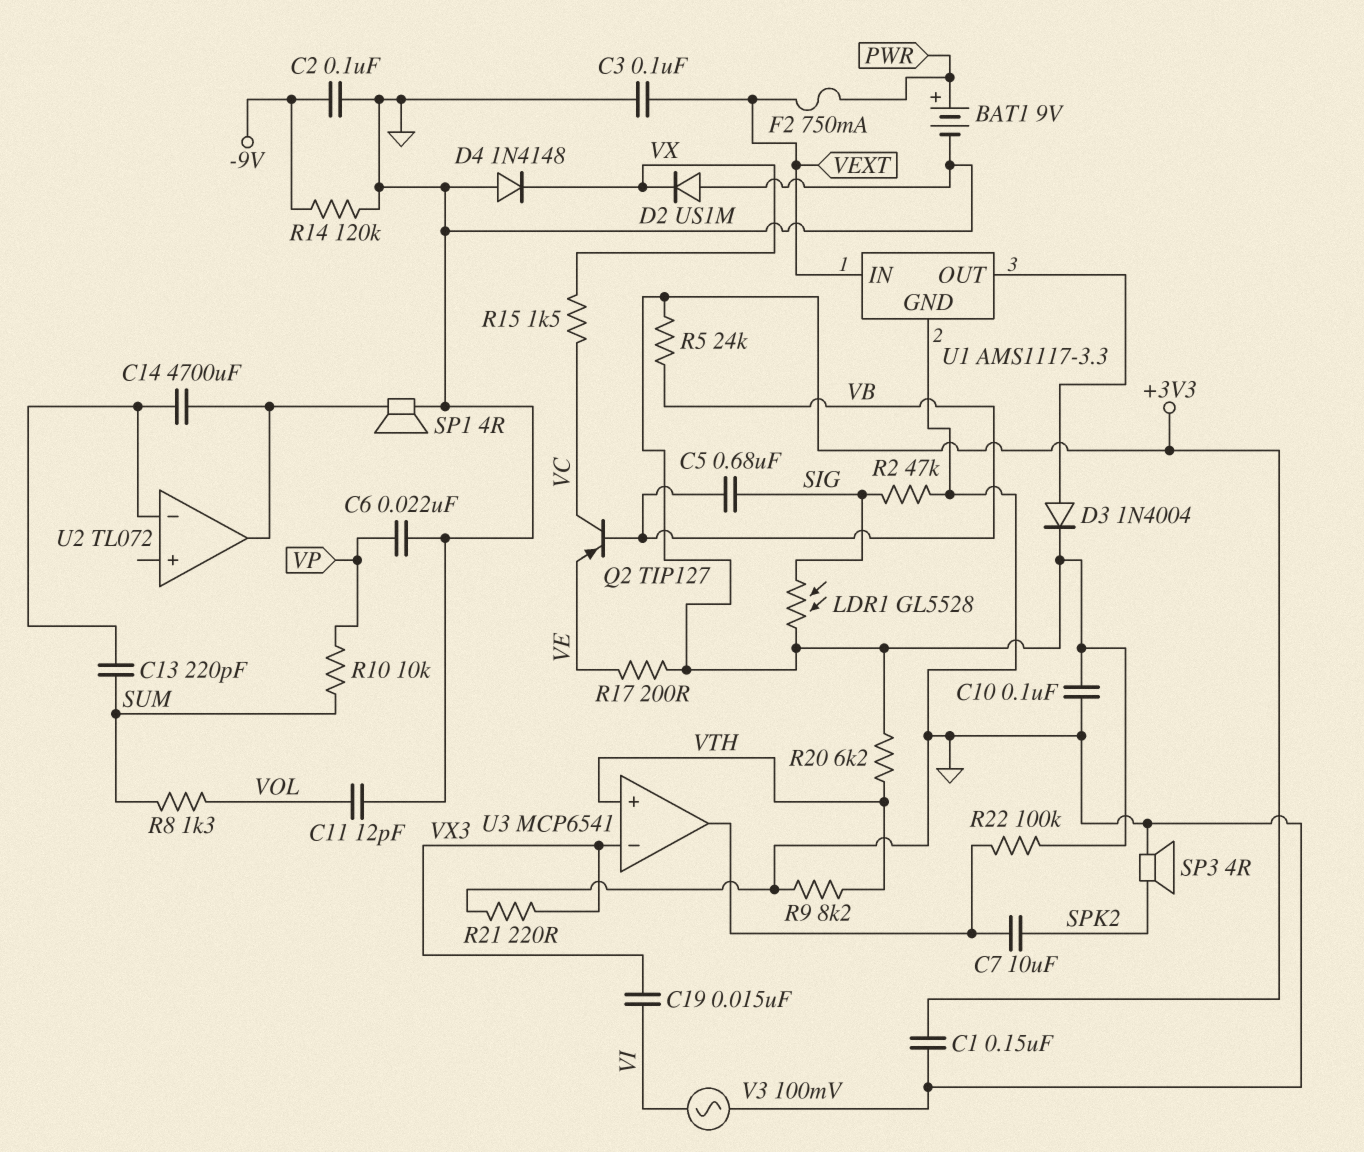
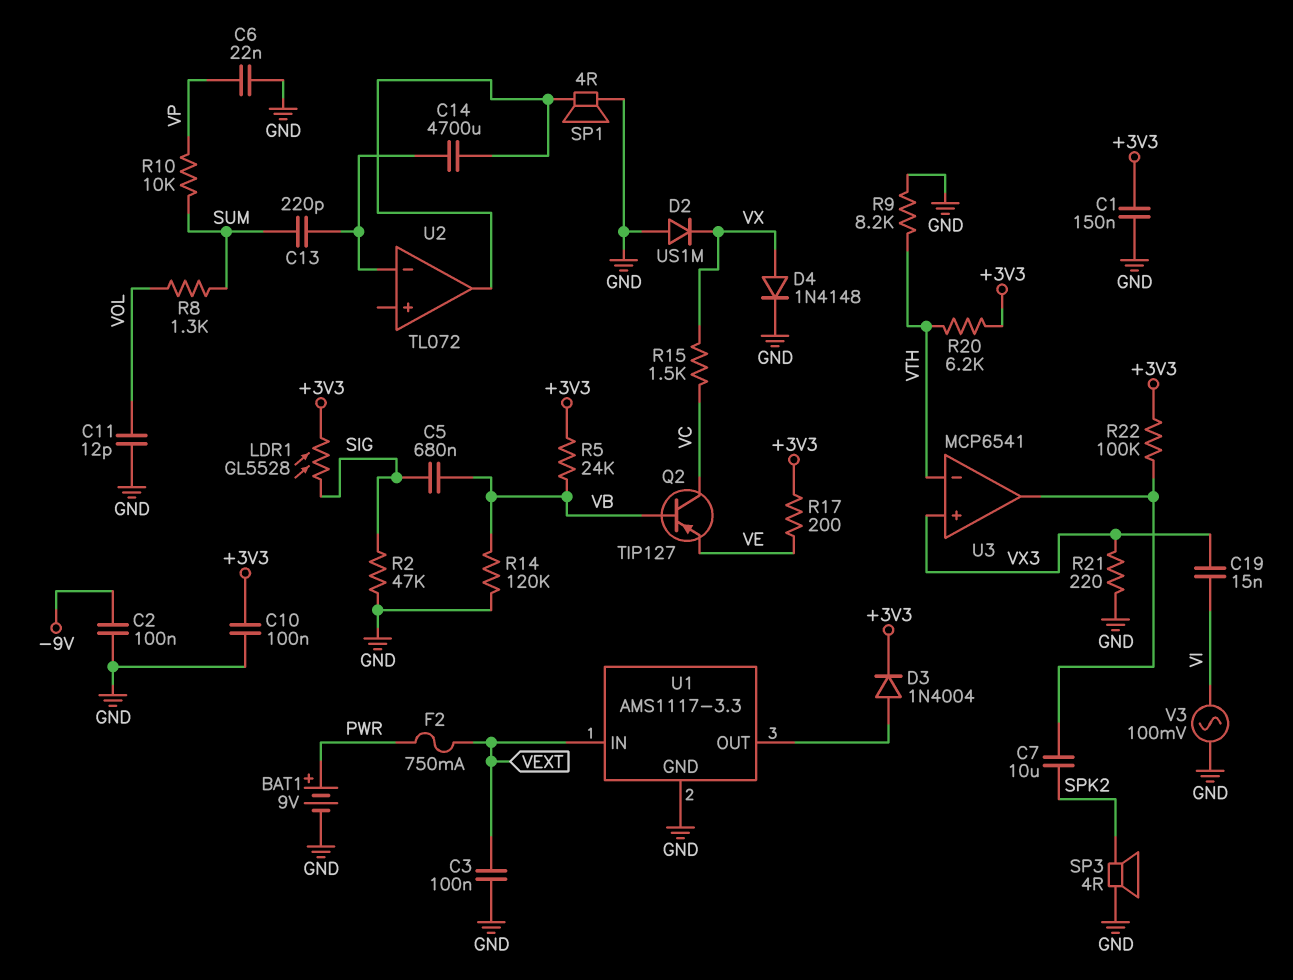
D4: diode 1N4148 (A GND, K VX) -> diode 1N4148 (A VX, K GND)
R14: 120k (-9V, GND) -> 120k (GND, VB)
U3 pin in+: VTH -> VX3
U3 pin in-: VX3 -> VTH

